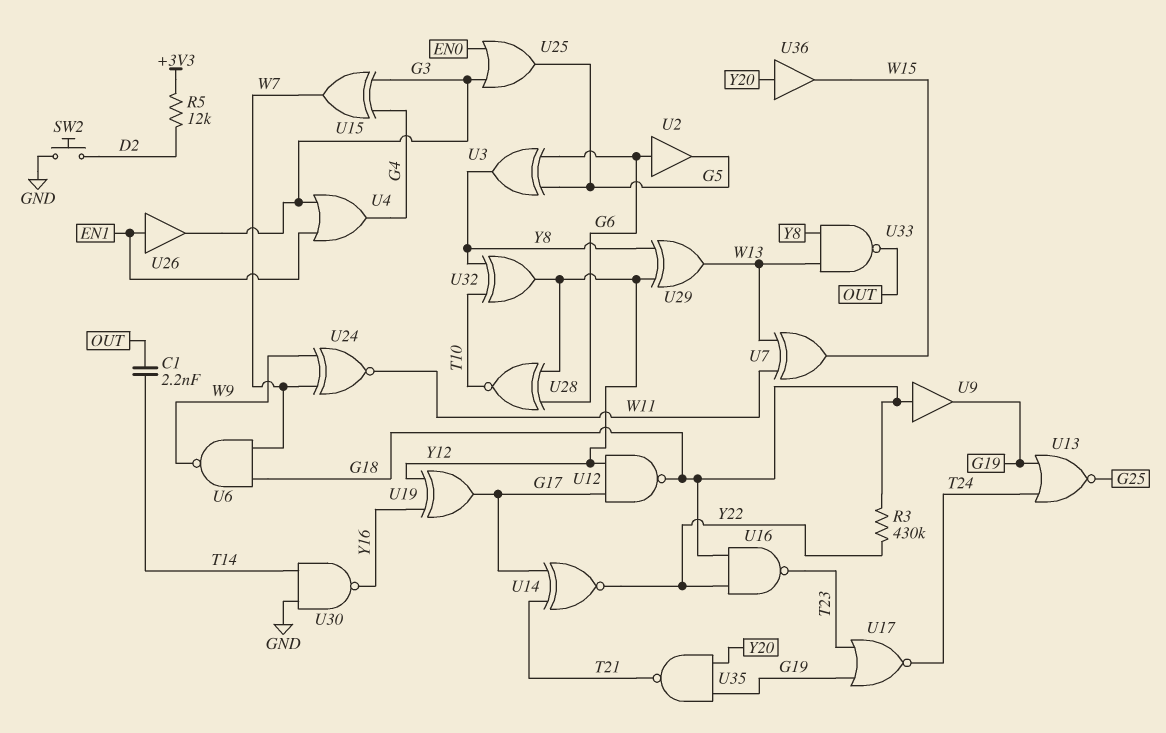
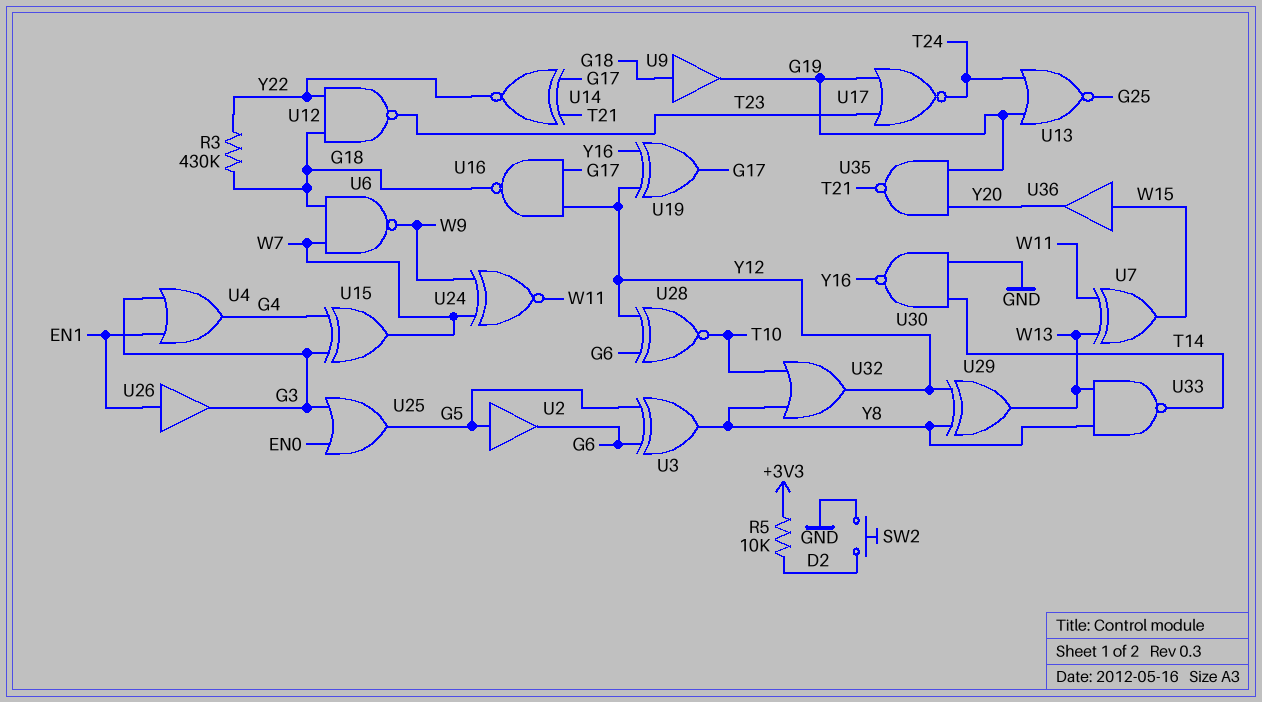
C1: 2.2nF (OUT, T14) -> none
R5: 12k (+3V3, D2) -> 10k (+3V3, D2)
U2: buffer (in G6, out G5) -> buffer (in G5, out G6)
U12: NAND (in G17, in Y12, out G18) -> NAND (in G18, in Y22, out T23)
U16: NAND (in G18, in Y22, out T23) -> NAND (in G17, in Y12, out G18)
U32: XOR (in T10, in Y8, out Y12) -> OR (in T10, in Y8, out Y12)
U33: NAND (in W13, in Y8, out OUT) -> NAND (in W13, in Y8, out T14)
U36: buffer (in Y20, out W15) -> buffer (in W15, out Y20)

